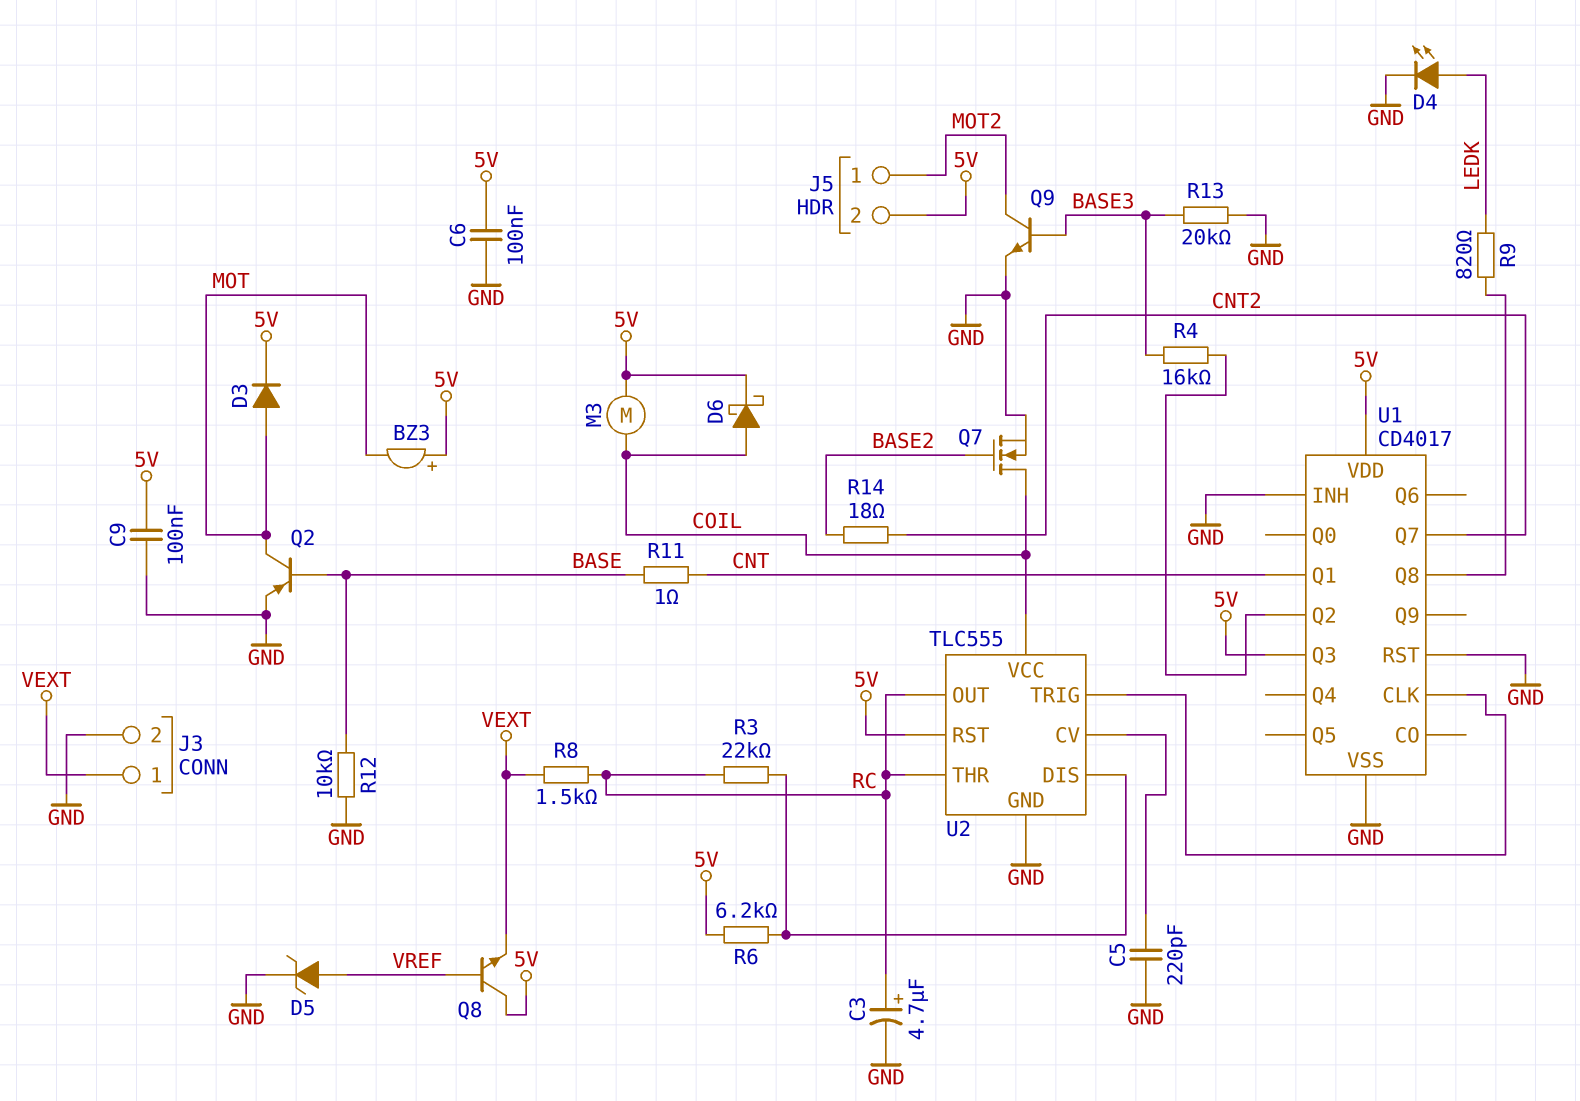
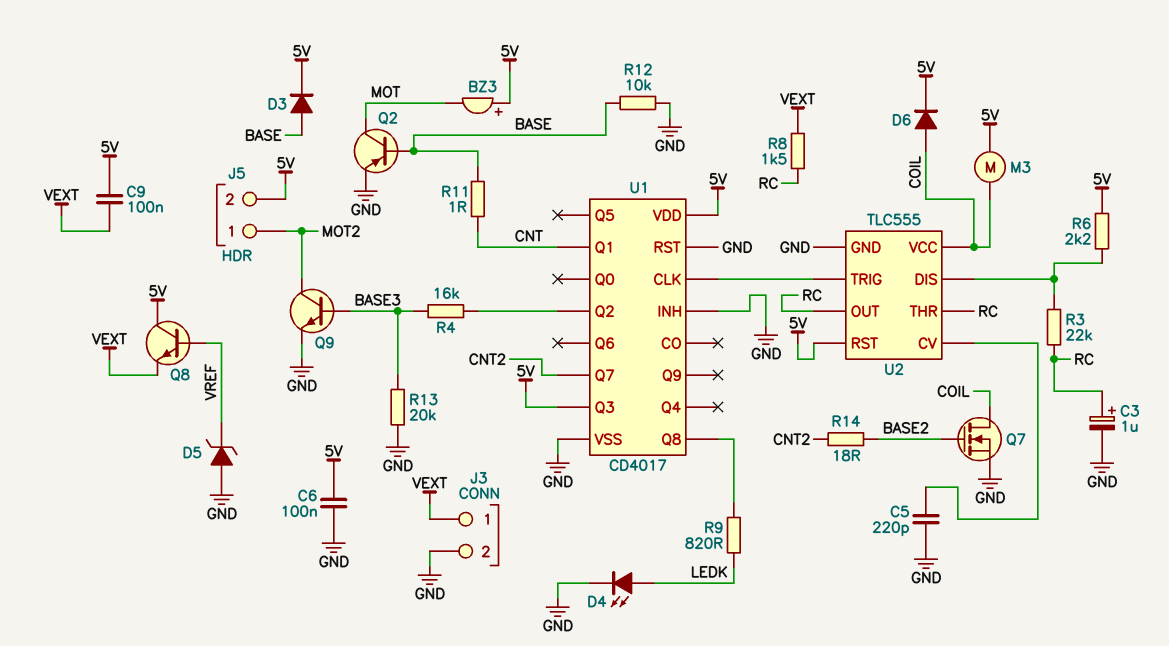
C3: 4.7uF (plus RC, minus GND) -> 1uF (plus RC, minus GND)
C9: 100nF (5V, GND) -> 100nF (5V, VEXT)
D3: diode (A MOT, K 5V) -> diode (A BASE, K 5V)
D5: zener (A VREF, K GND) -> zener (A GND, K VREF)
D6: schottky (A COIL, K 5V) -> diode (A COIL, K 5V)
R6: 6.2k (5V, U2/DIS) -> 2.2k (5V, U2/DIS)

